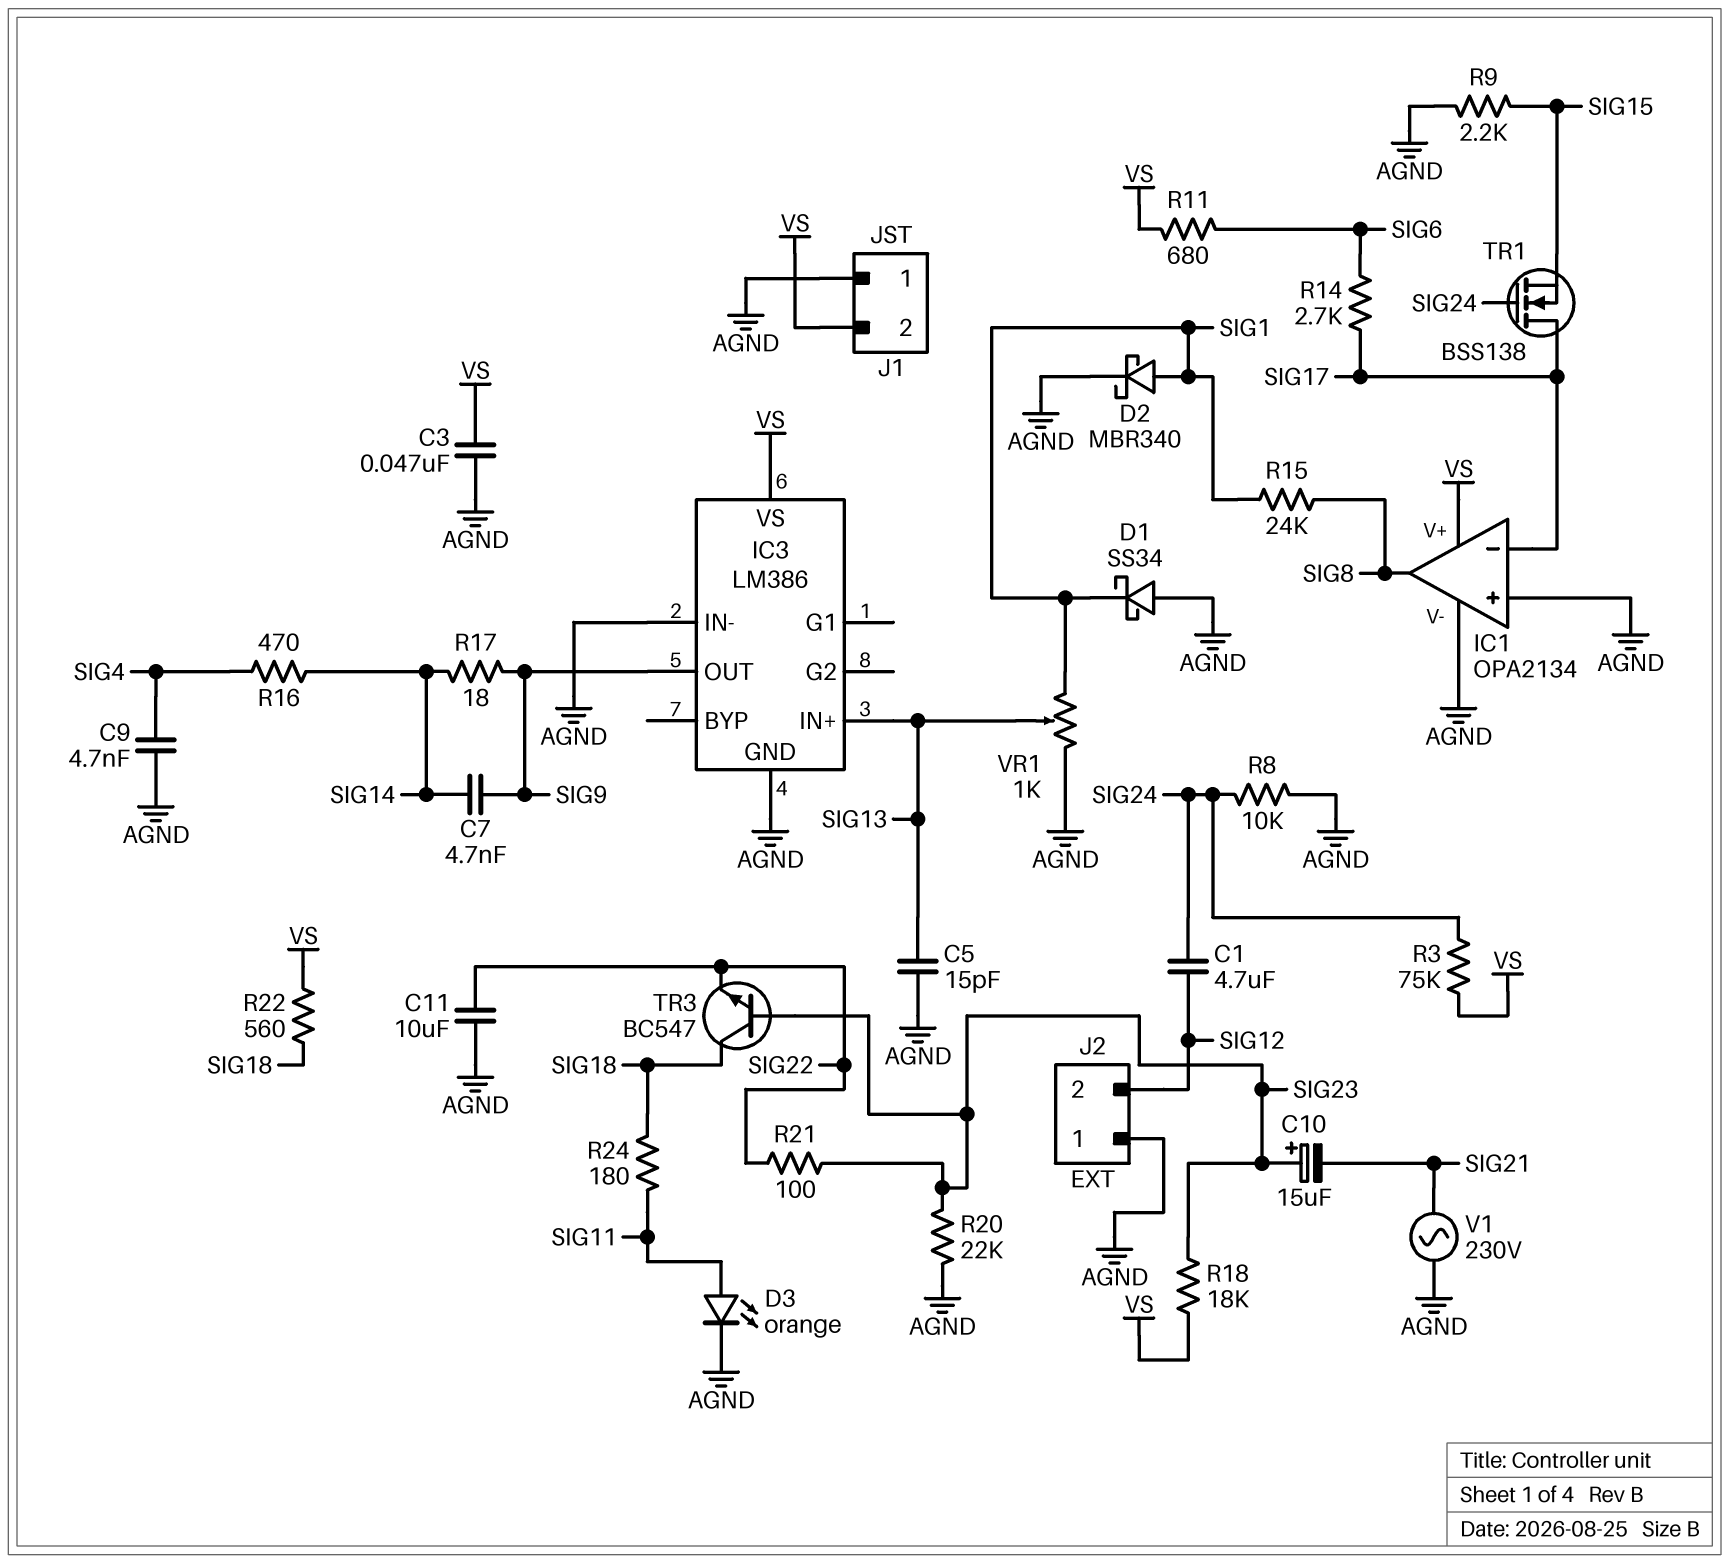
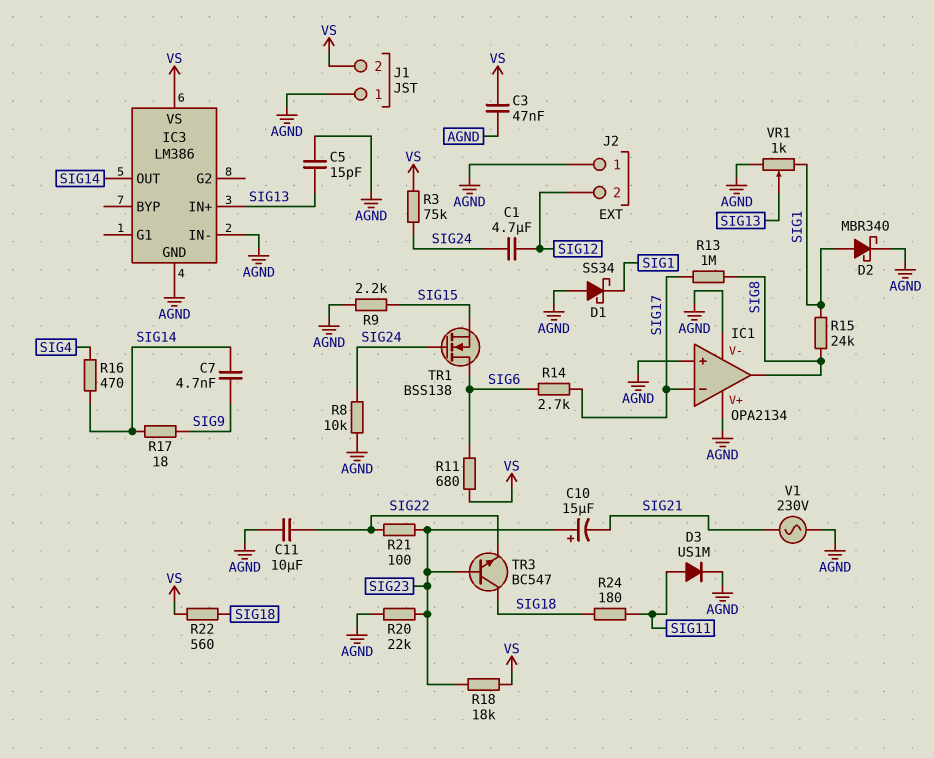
C9: 4.7nF (AGND, SIG4) -> none
D3: LED orange (A SIG11, K AGND) -> diode US1M (A SIG11, K AGND)
IC1 pin V+: VS -> AGND
IC3 pin OUT: SIG9 -> SIG14
R13: none -> 1M (SIG8, SIG17)
TR1: NMOS BSS138 (G SIG24, D SIG17, S SIG15) -> NMOS BSS138 (G SIG24, D SIG6, S SIG15)

